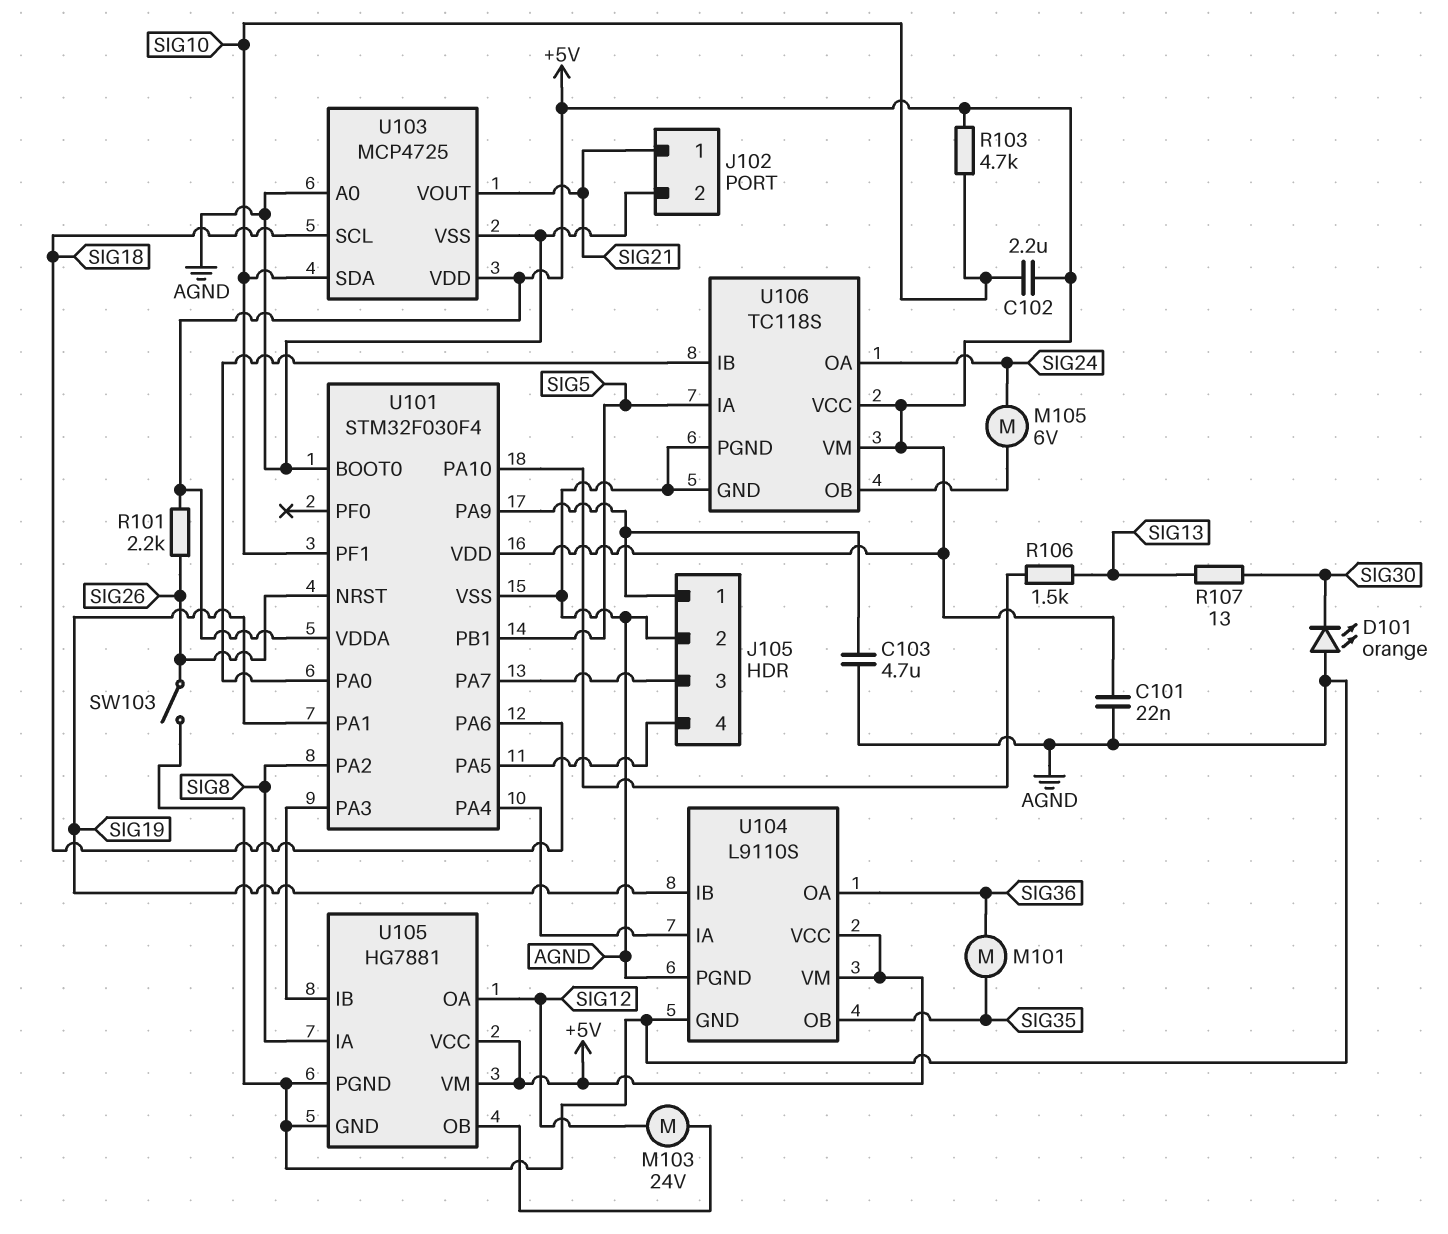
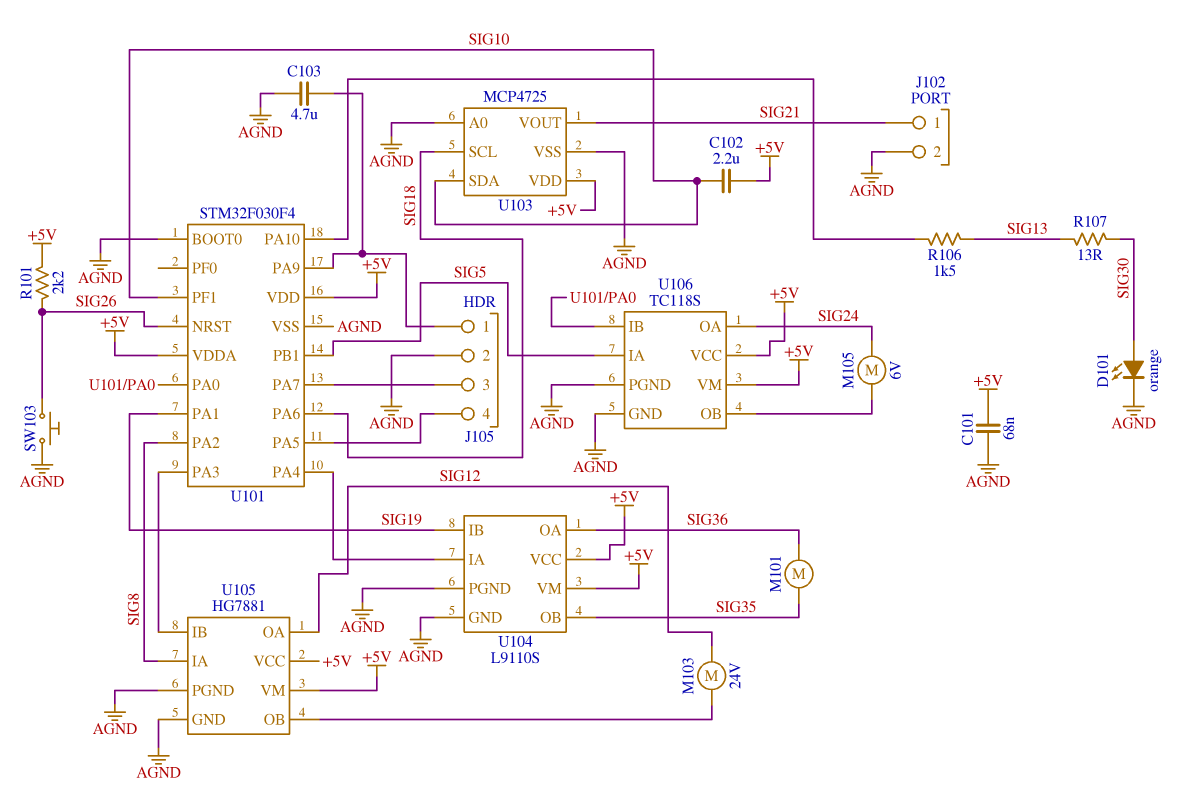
C101: 22nF (+5V, AGND) -> 68nF (+5V, AGND)
D101: LED orange (A AGND, K SIG30) -> LED orange (A SIG30, K AGND)
R103: 4.7k (+5V, SIG10) -> none
SW103: switch (AGND, SIG26) -> button (AGND, SIG26)

